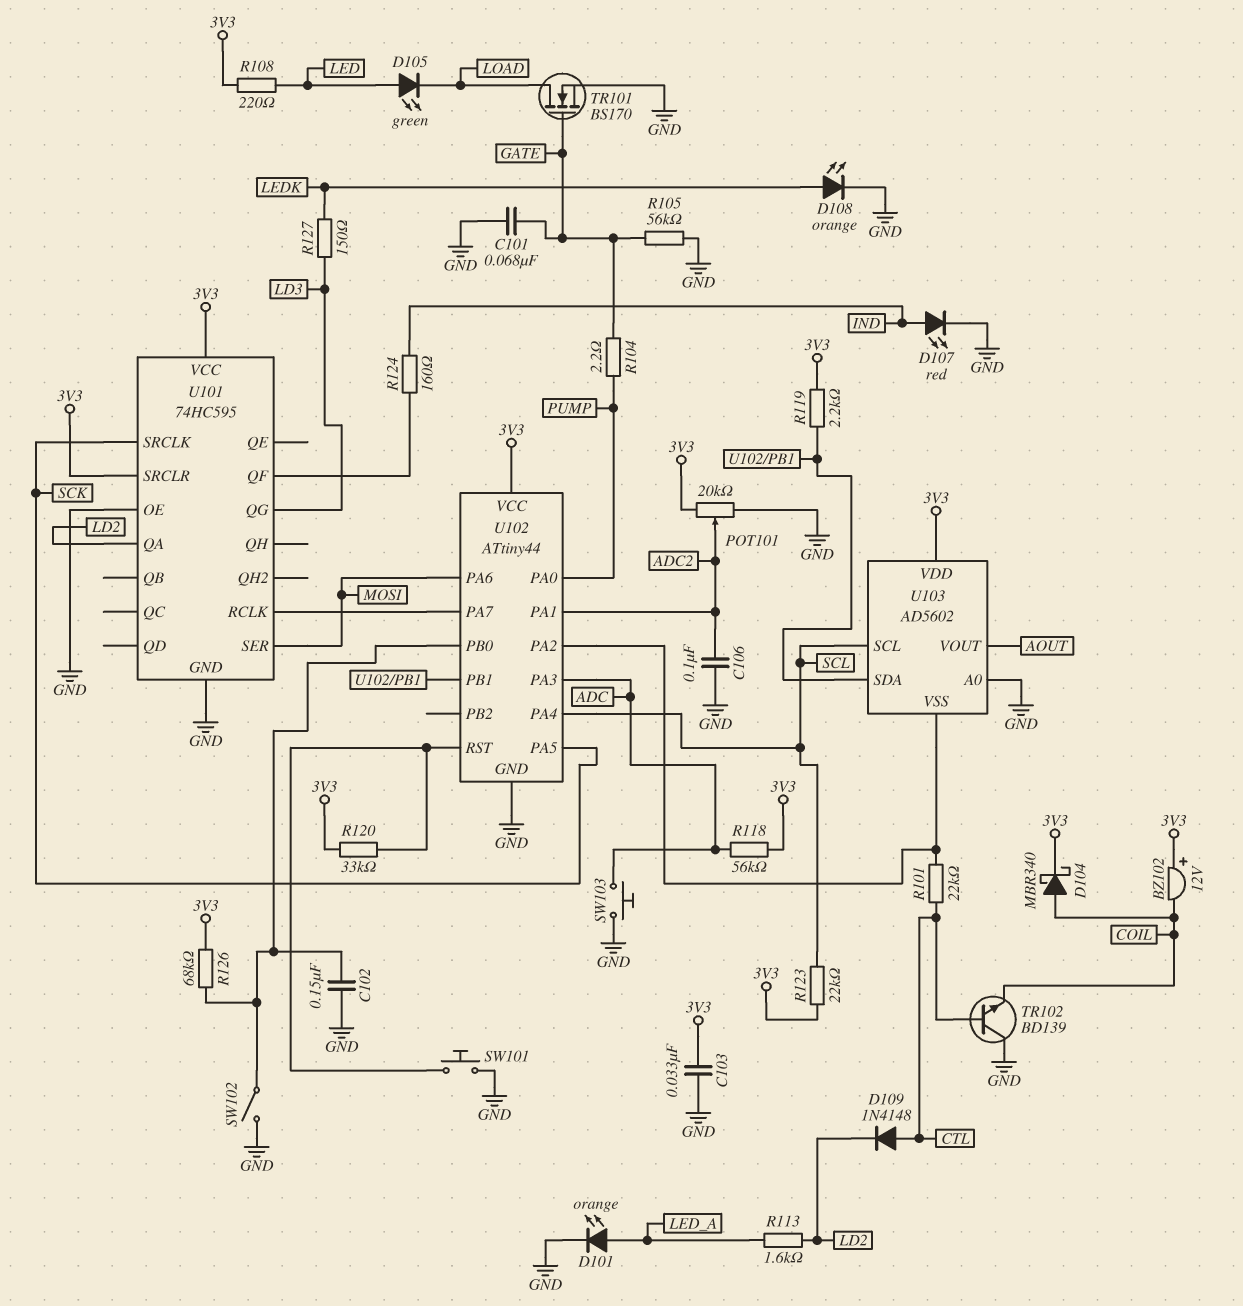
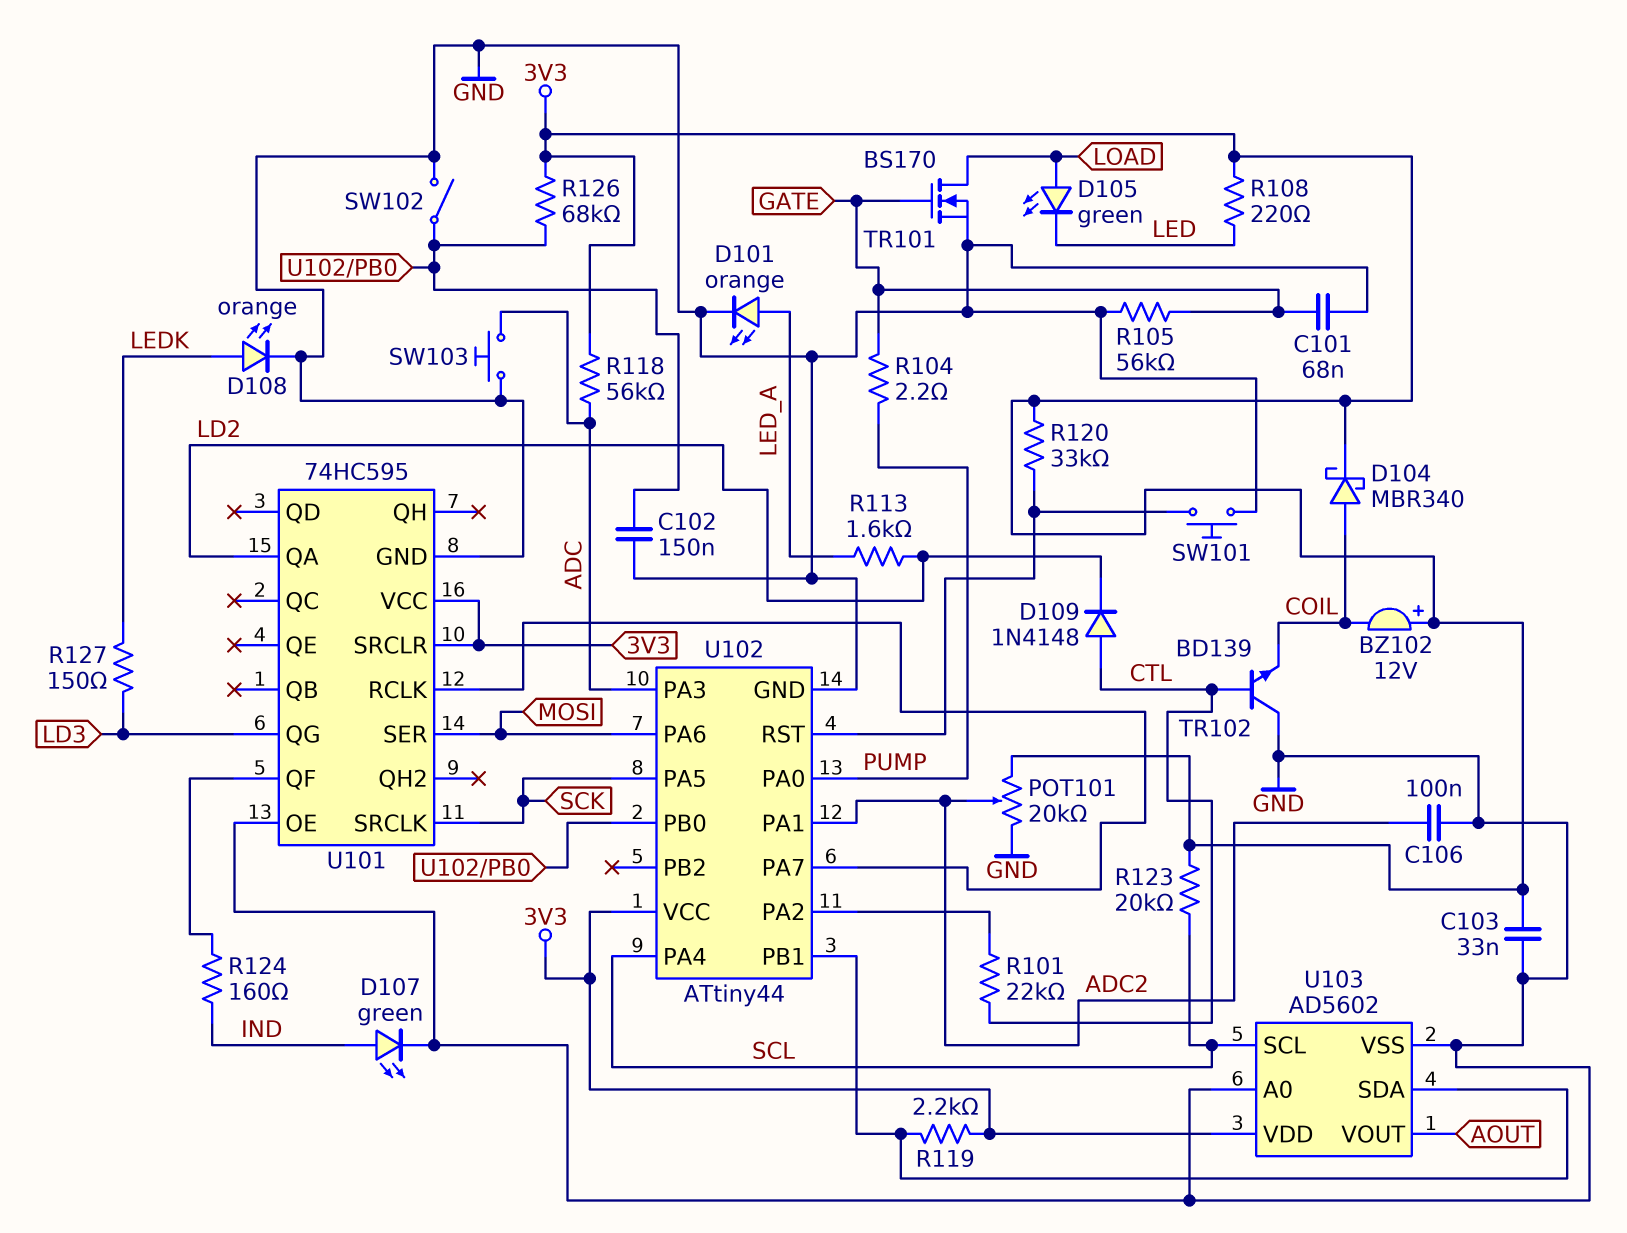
D105: LED green (A LED, K LOAD) -> LED green (A LOAD, K LED)
D107: LED red (A IND, K GND) -> LED green (A IND, K GND)
R123: 22k (3V3, SCL) -> 20k (3V3, SCL)
U103 pin VSS: U102/PA2 -> GND

